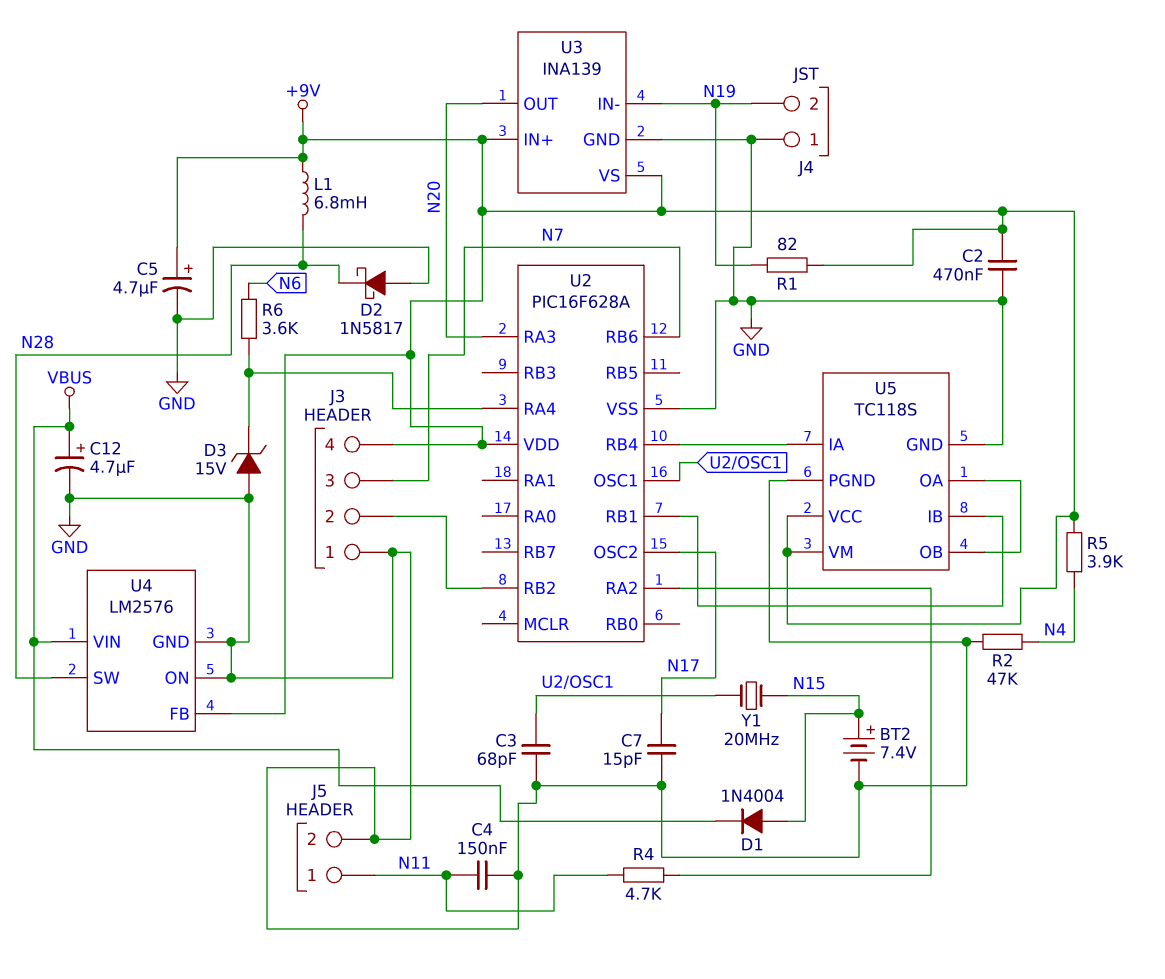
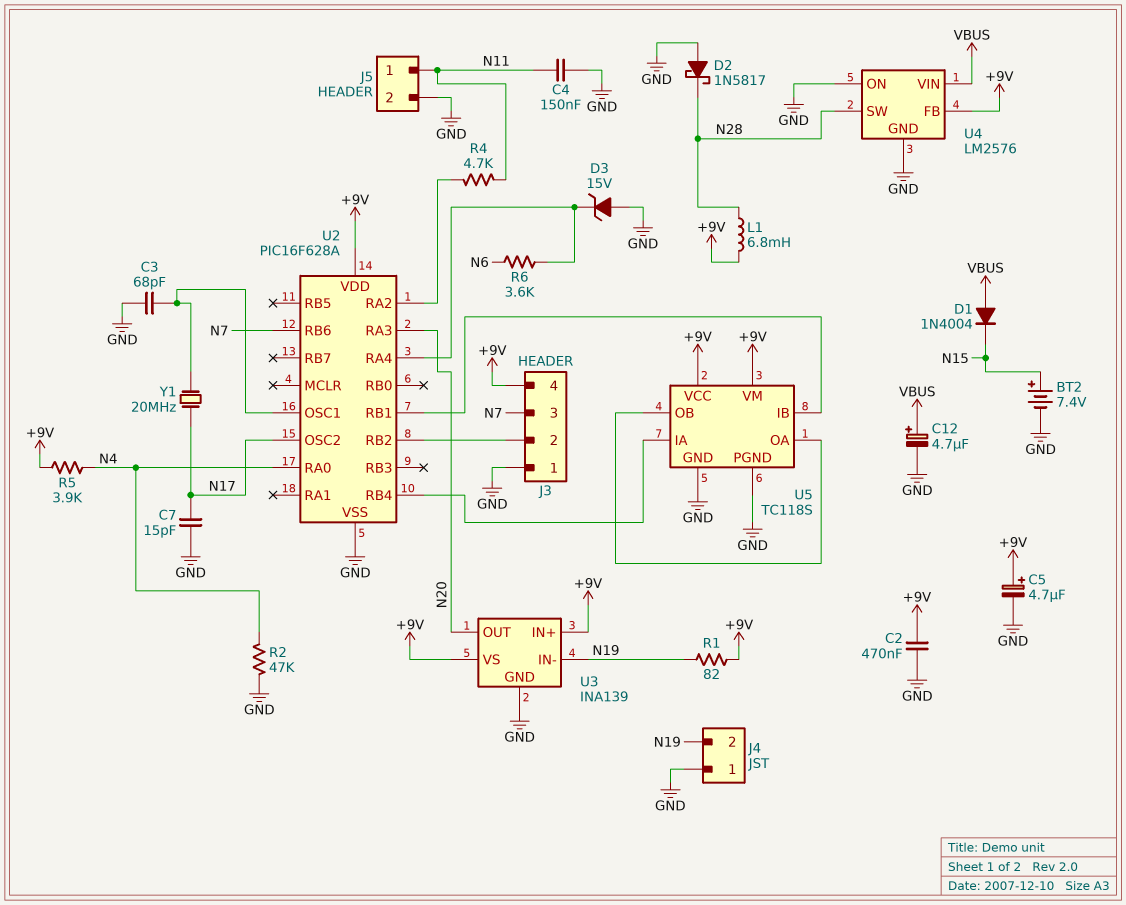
D1: diode 1N4004 (A N15, K VBUS) -> diode 1N4004 (A VBUS, K N15)
U2 pin RA0: none -> N4
Y1: 20MHz (N15, U2/OSC1) -> 20MHz (N17, U2/OSC1)

